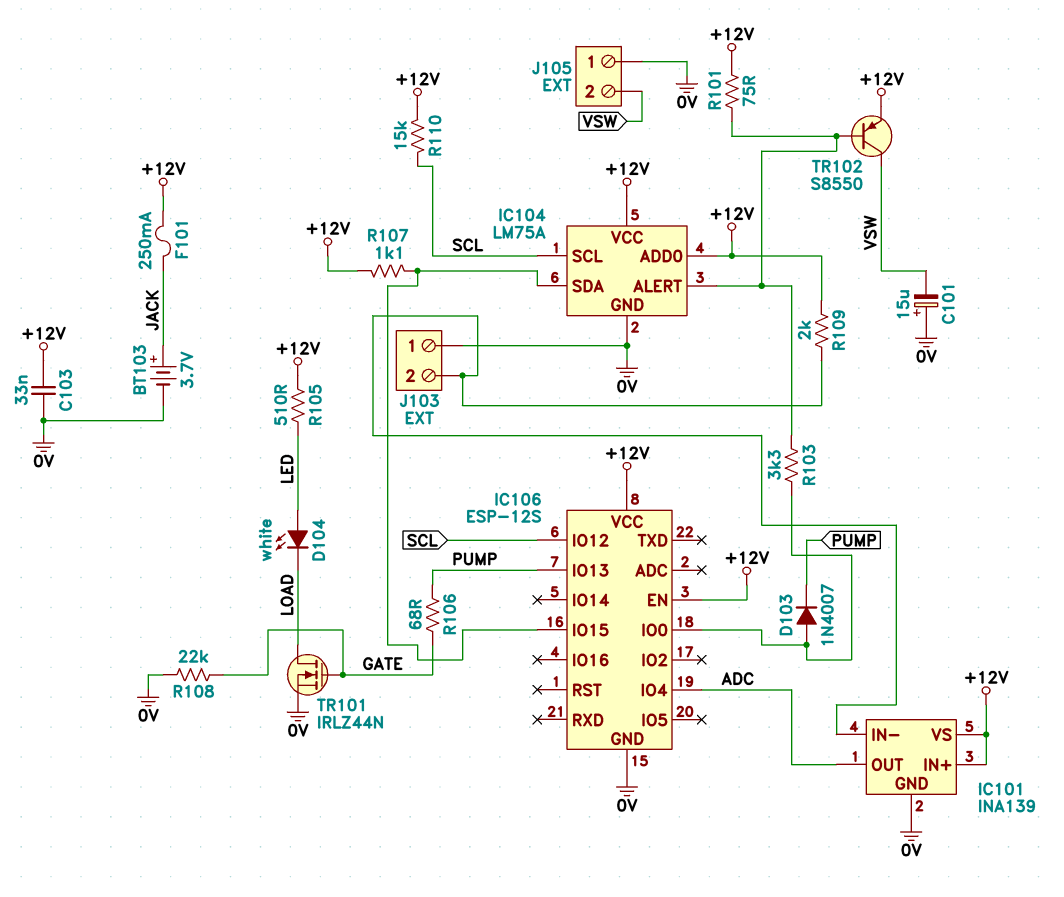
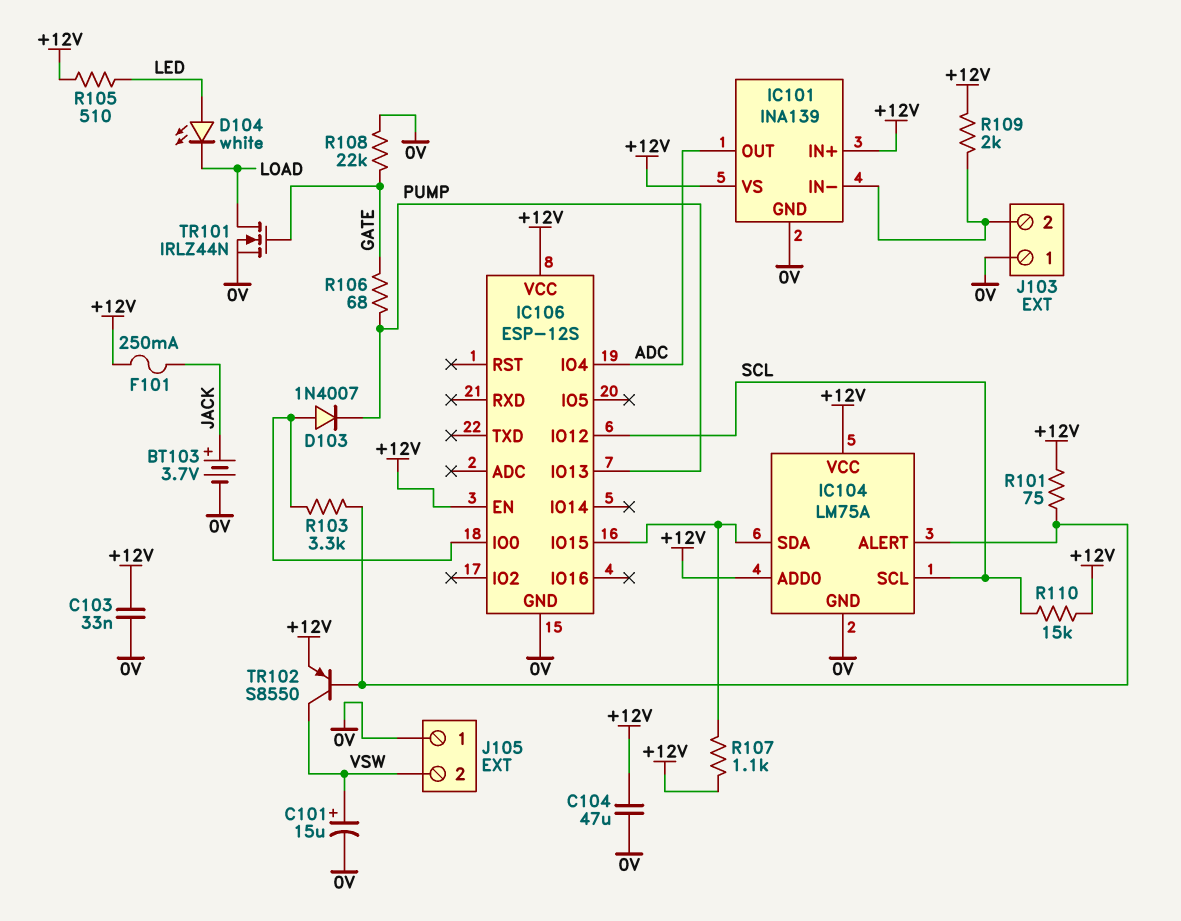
C101: 15uF (plus 0V, minus VSW) -> 15uF (plus VSW, minus 0V)
C104: none -> 47uF (+12V, 0V)

